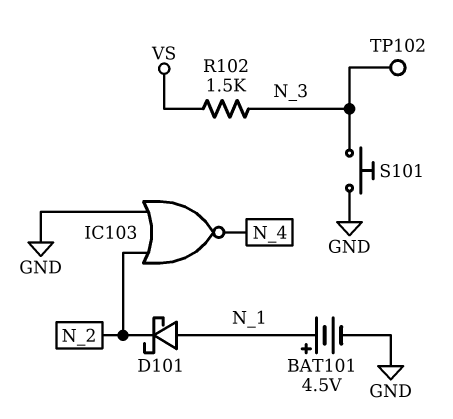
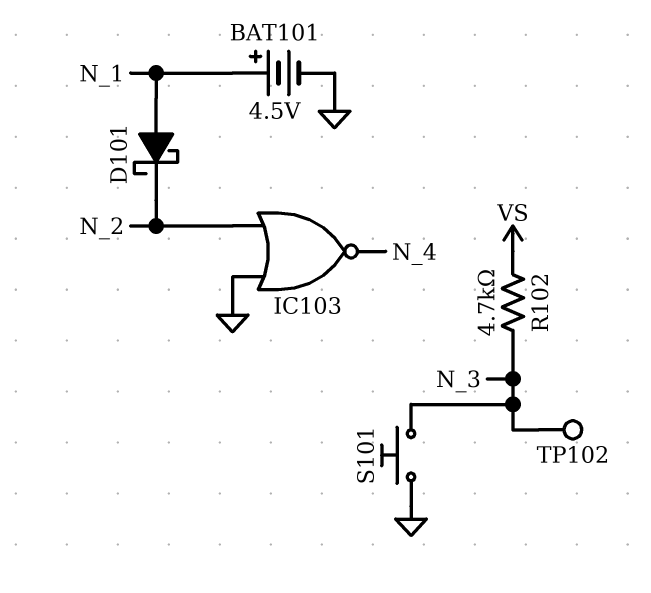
R102: 1.5k (N_3, VS) -> 4.7k (N_3, VS)

